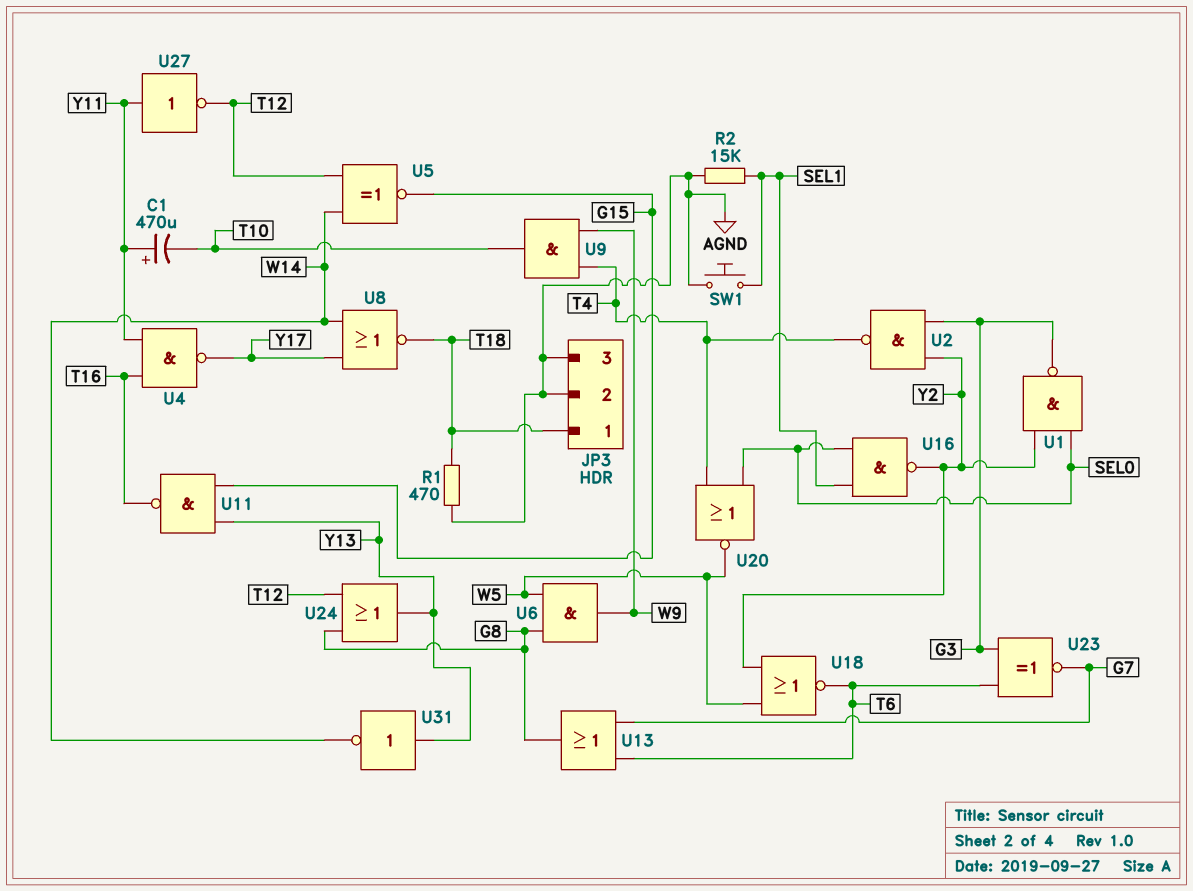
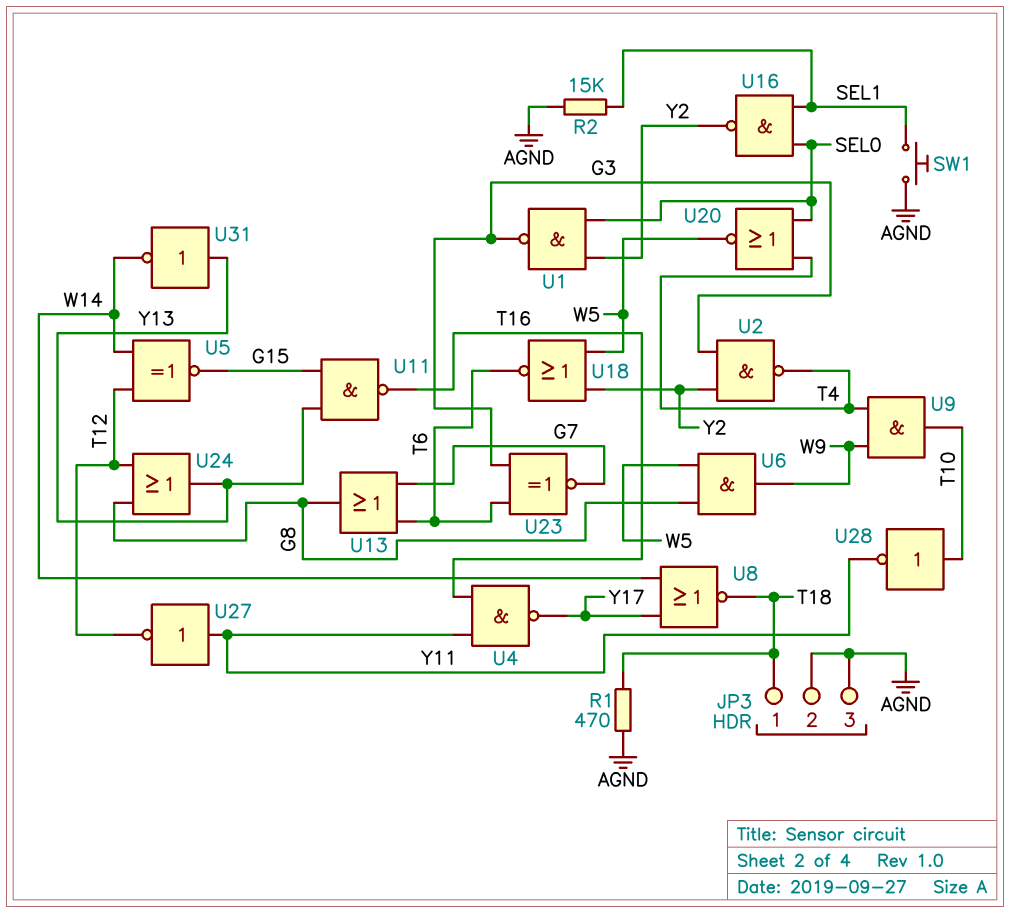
C1: 470uF (plus Y11, minus T10) -> none
U28: none -> NOT (in T10, out Y11)

